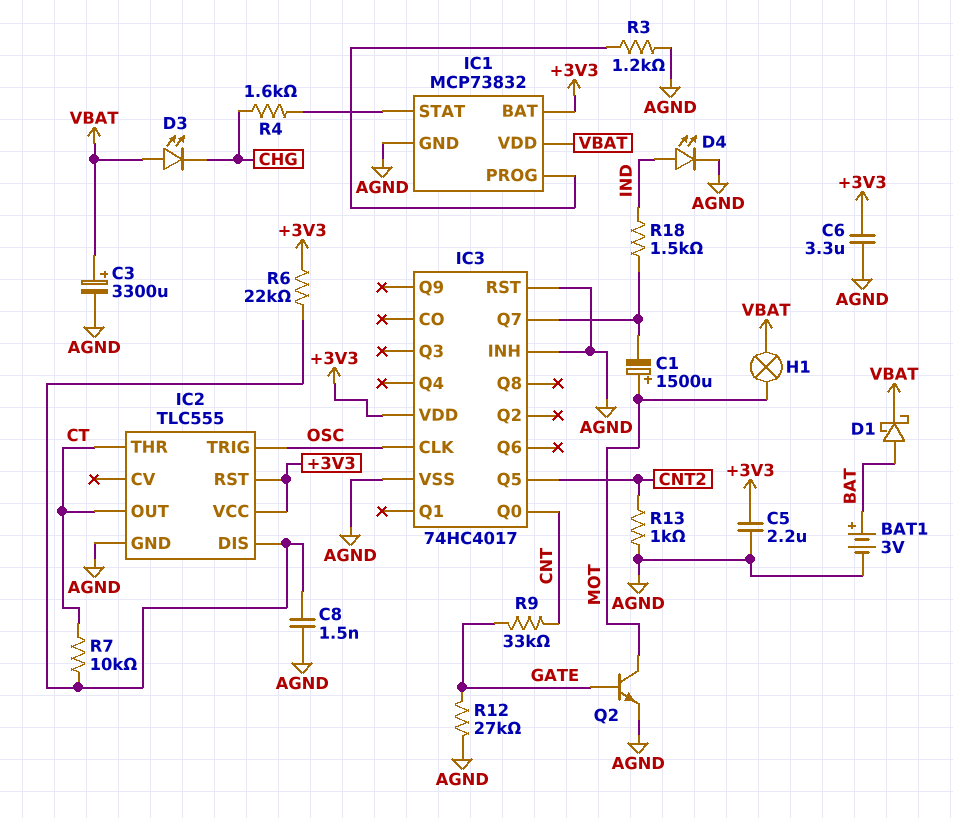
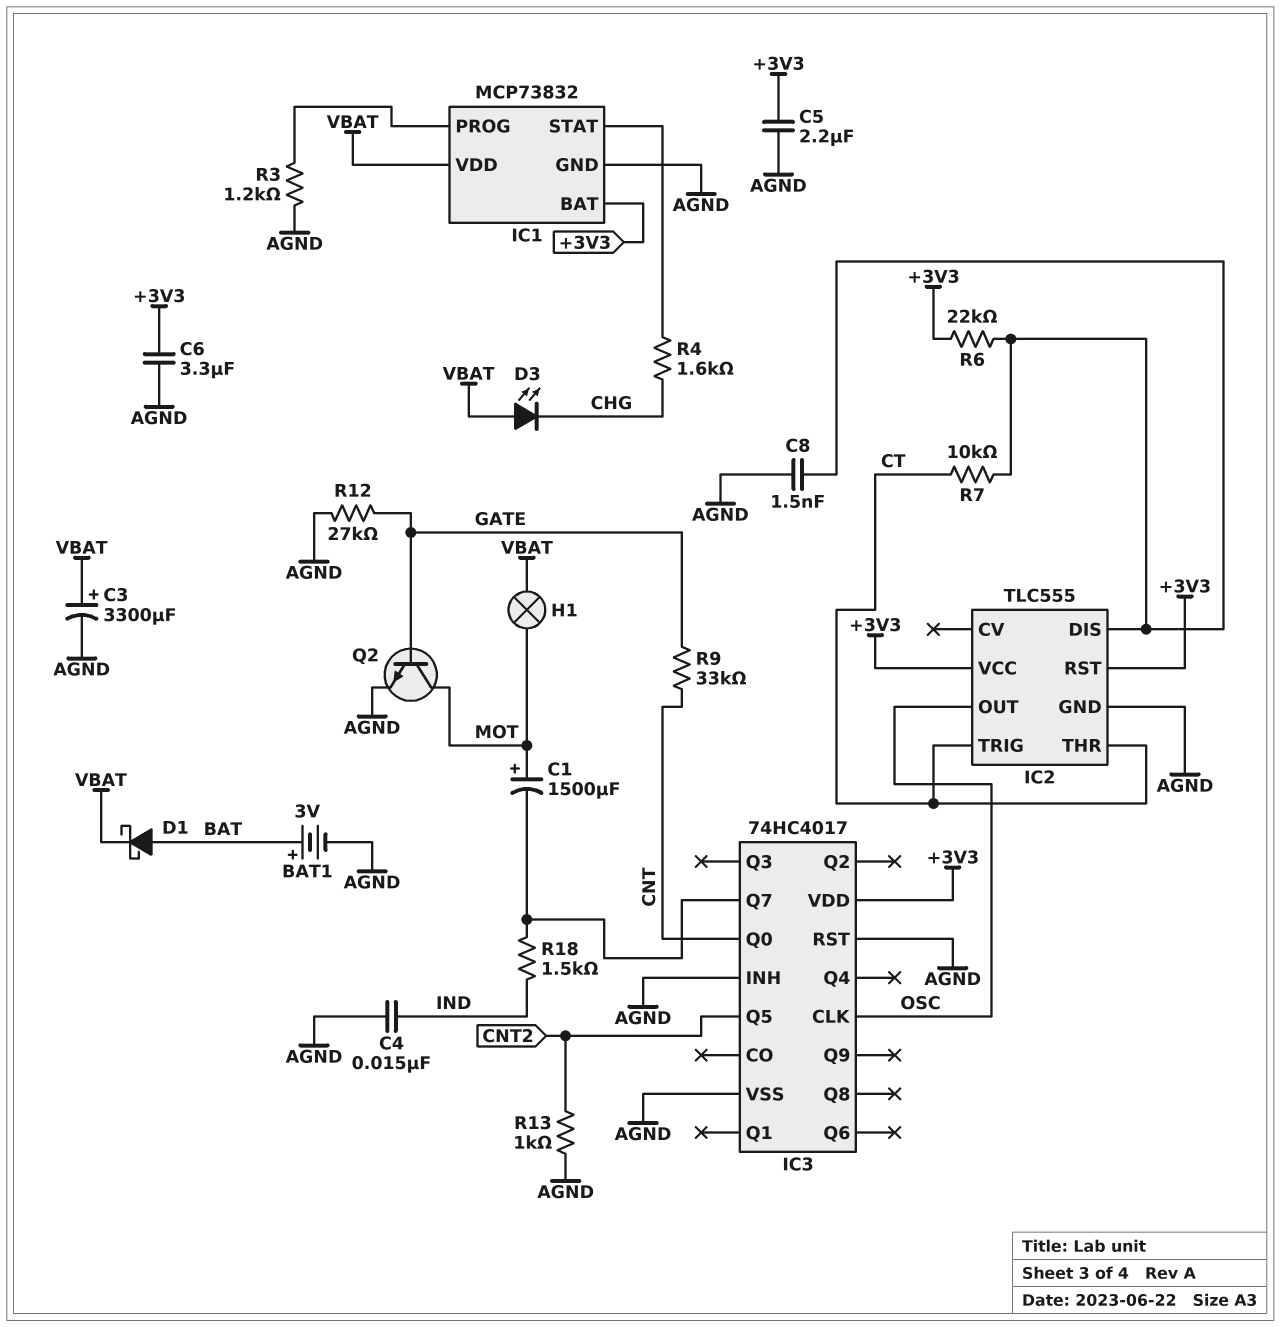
C4: none -> 15nF (AGND, IND)
D4: LED (A IND, K AGND) -> none
IC2 pin OUT: CT -> OSC
IC2 pin TRIG: OSC -> CT

